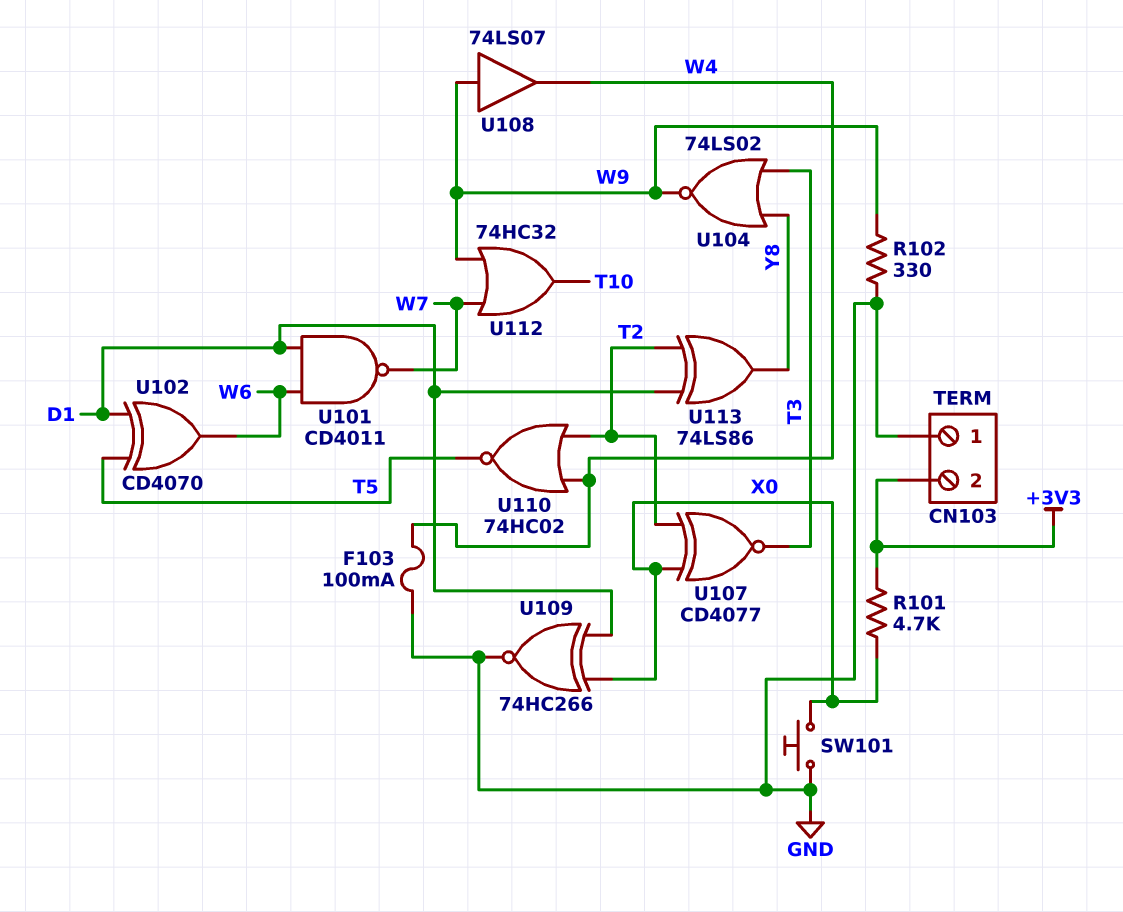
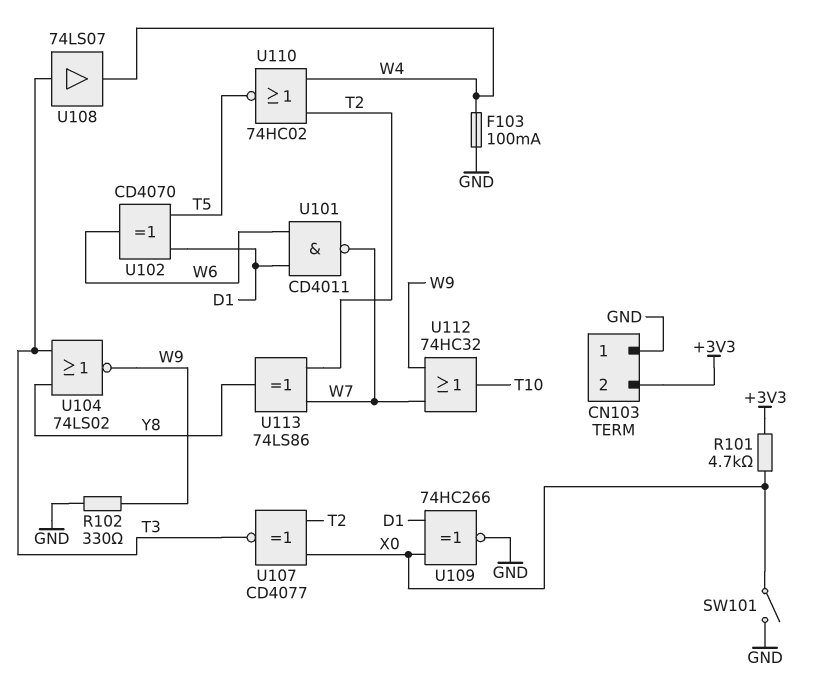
SW101: button (GND, X0) -> switch (GND, X0)
U108: buffer 74LS07 (in W9, out W4) -> buffer 74LS07 (in T3, out W4)
U113: XOR 74LS86 (in D1, in T2, out Y8) -> XOR 74LS86 (in T2, in W7, out Y8)

